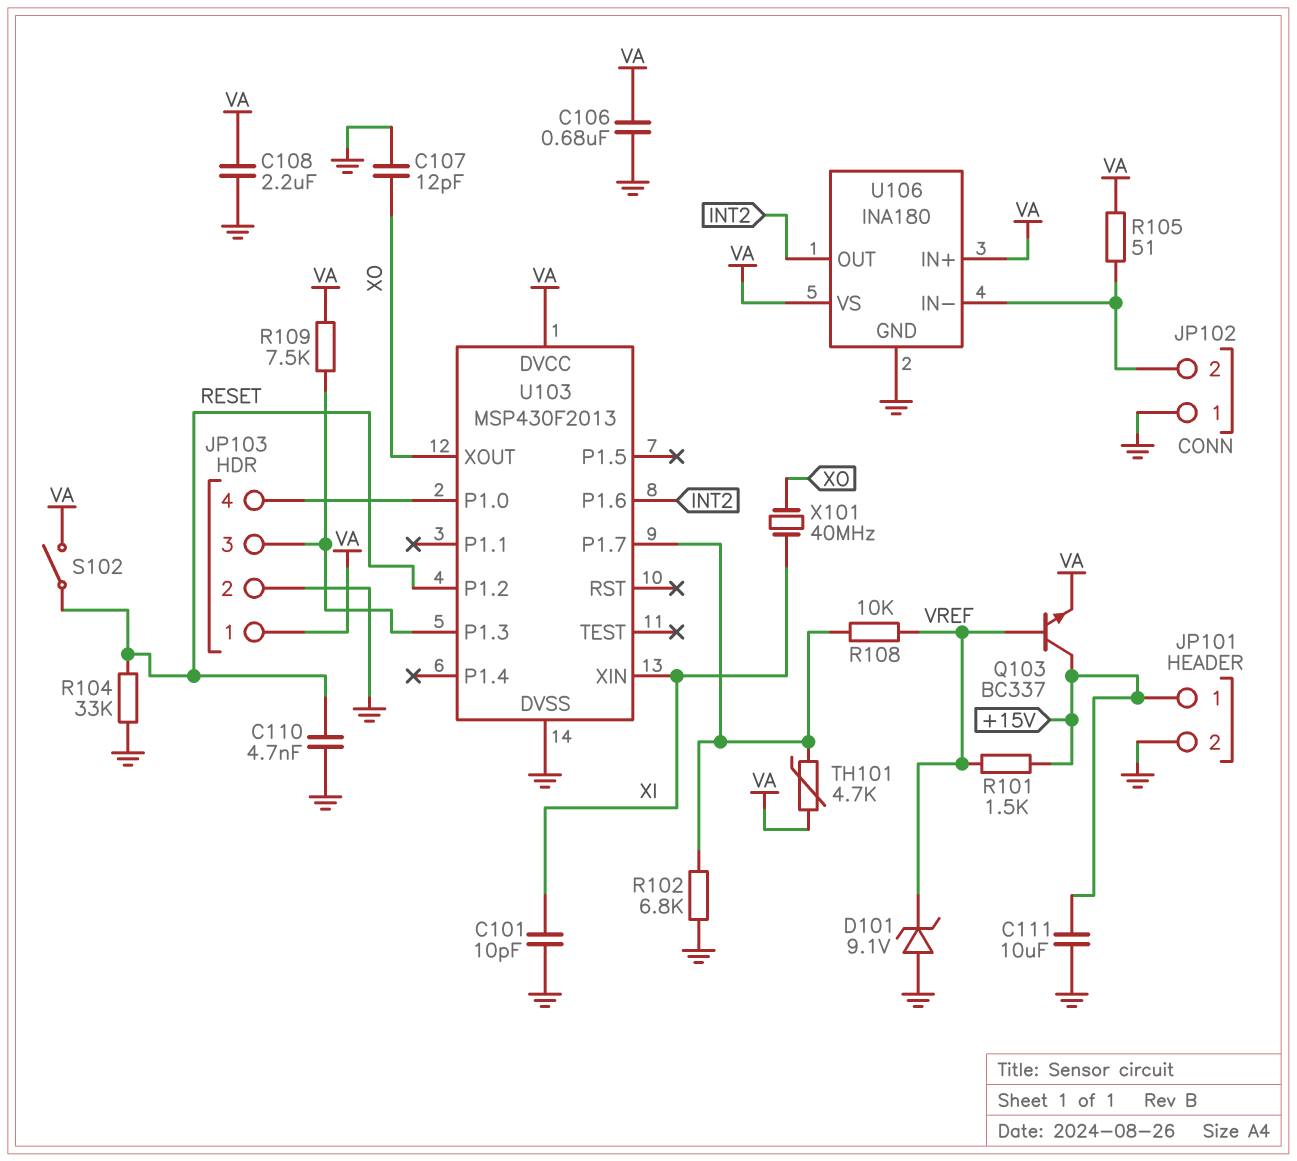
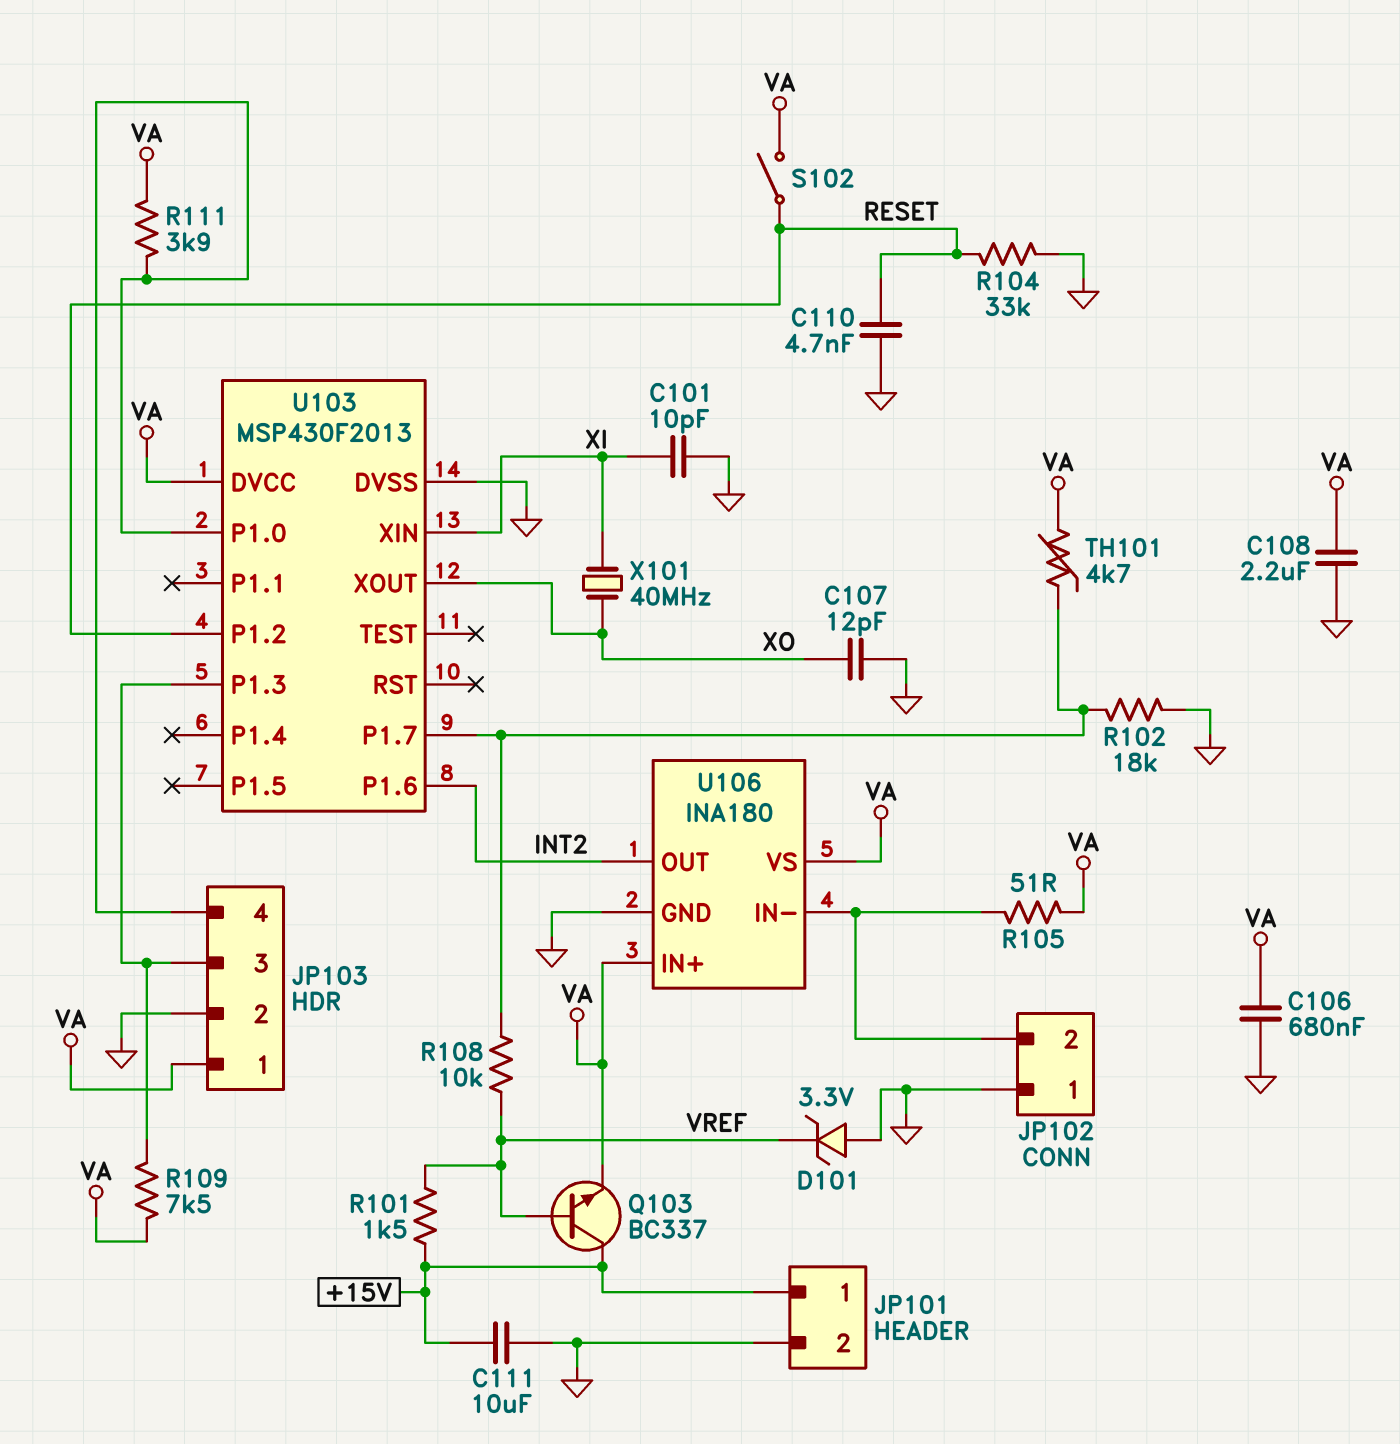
D101: zener 9.1V (A GND, K VREF) -> zener 3.3V (A GND, K VREF)
R102: 6.8k (GND, U103/P1.7) -> 18k (GND, U103/P1.7)
R111: none -> 3.9k (JP103/4, VA)

